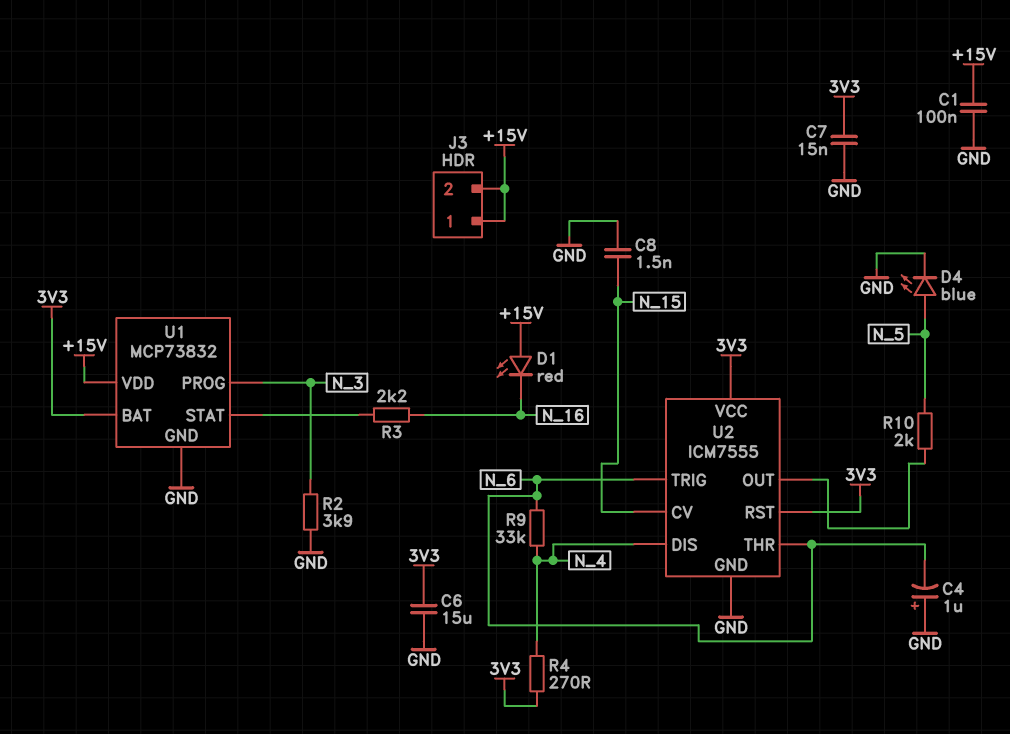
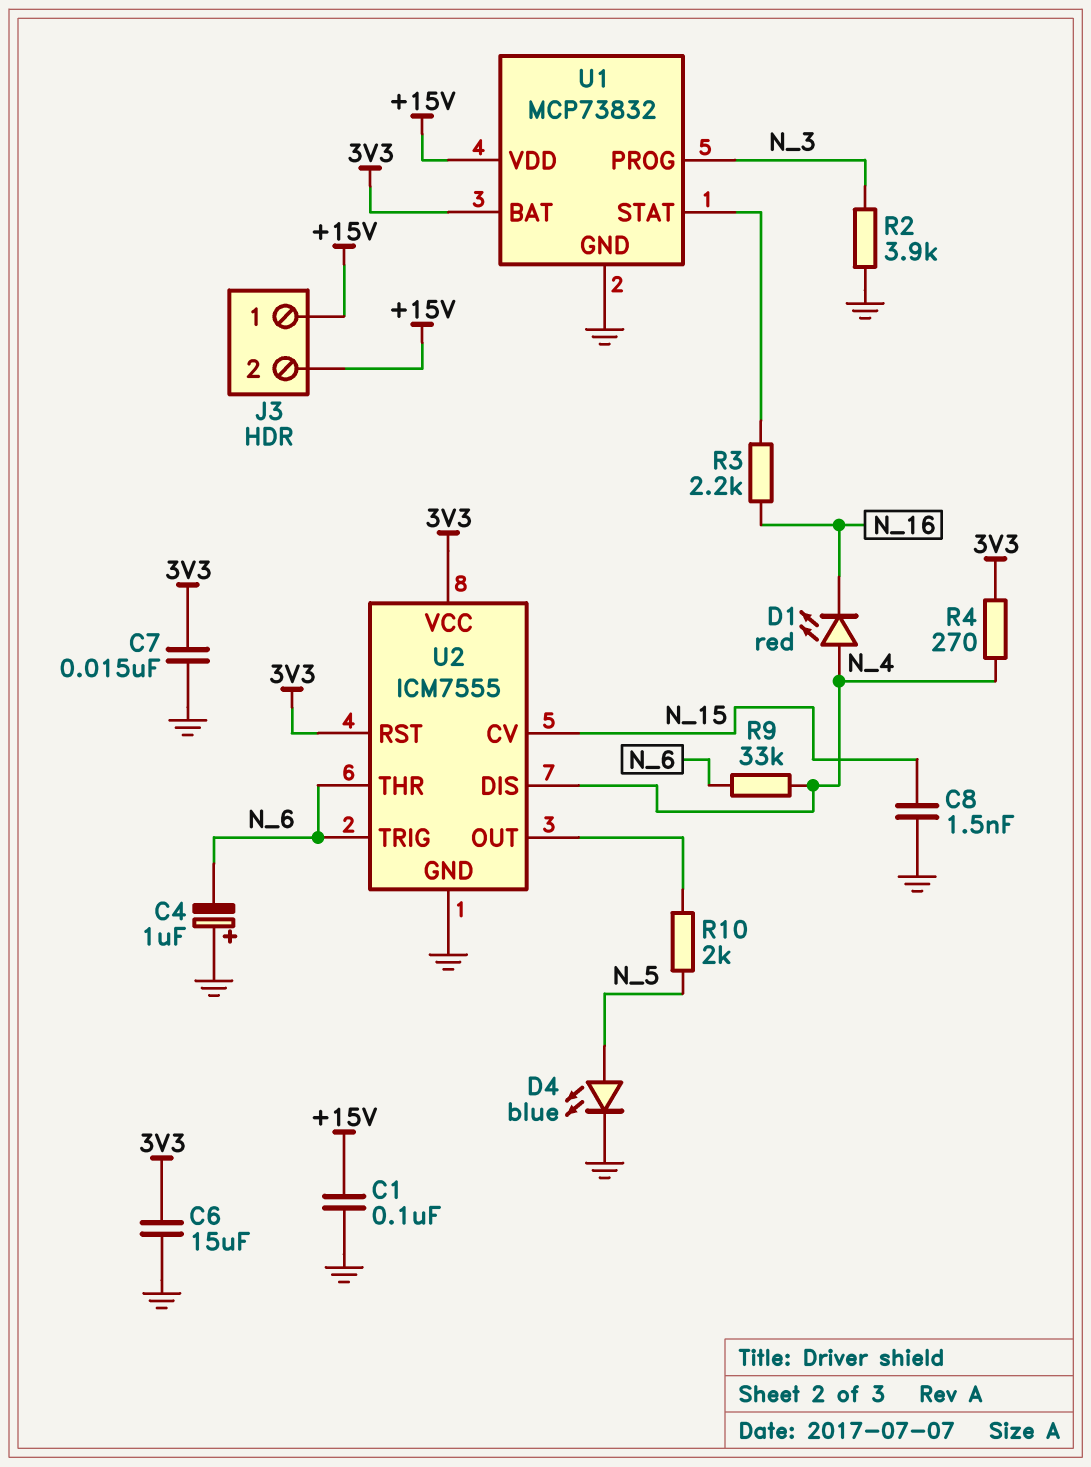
D1: LED red (A +15V, K N_16) -> LED red (A N_4, K N_16)

